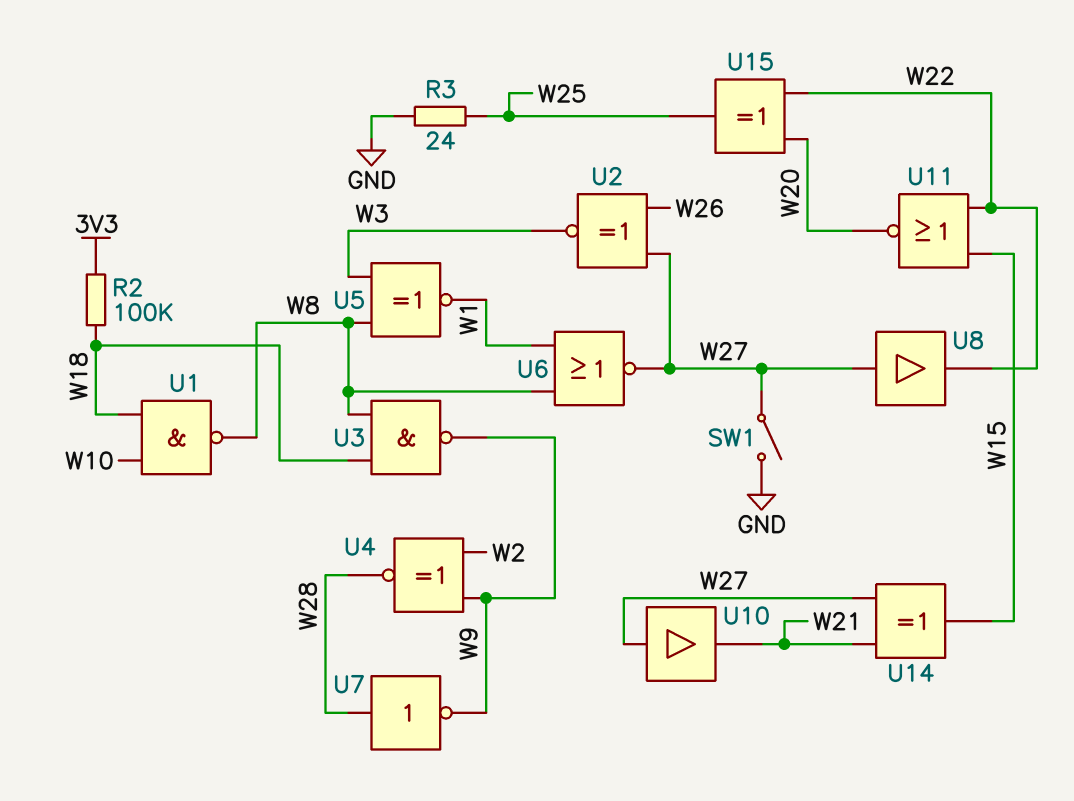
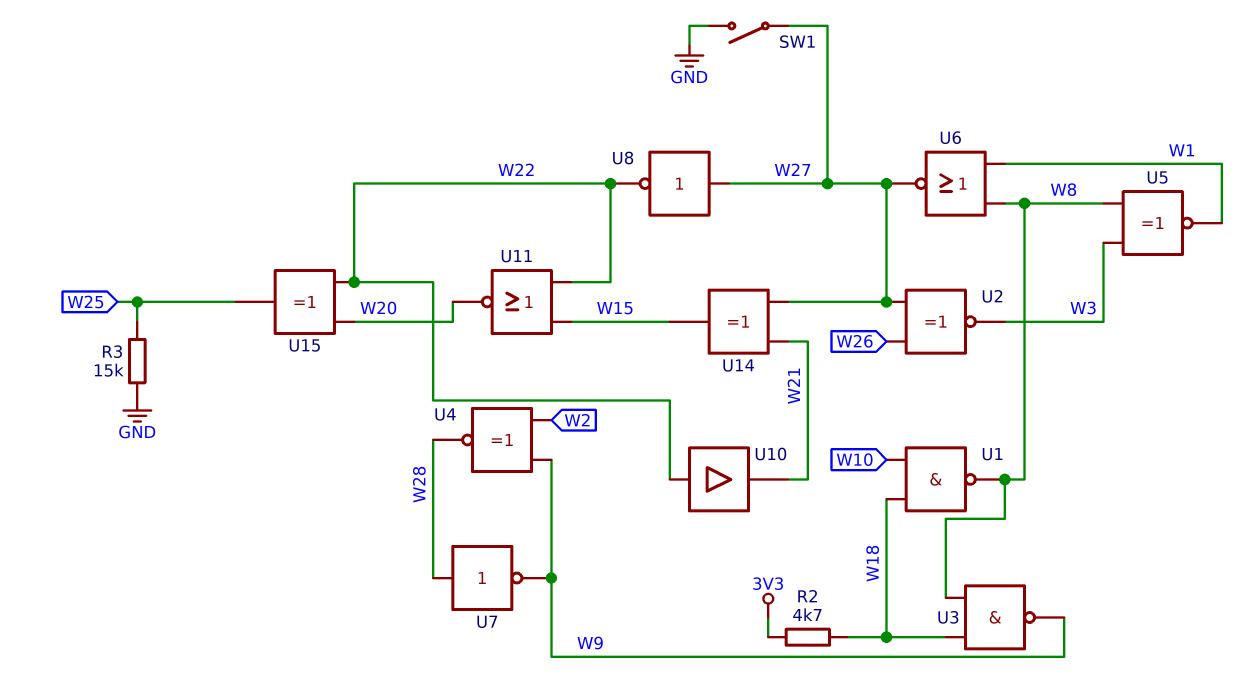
R2: 100k (3V3, W18) -> 4.7k (3V3, W18)
R3: 24 (GND, W25) -> 15k (GND, W25)
U8: buffer (in W27, out W22) -> NOT (in W27, out W22)
U10: buffer (in W27, out W21) -> buffer (in W22, out W21)

